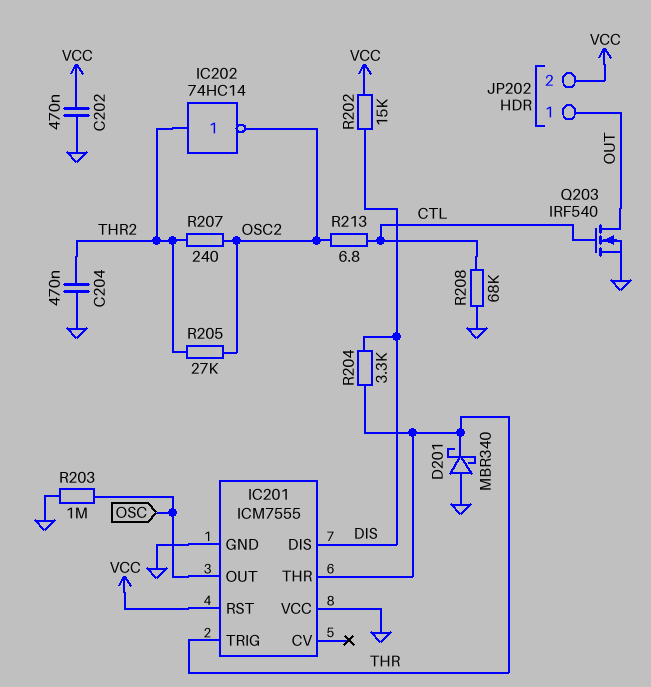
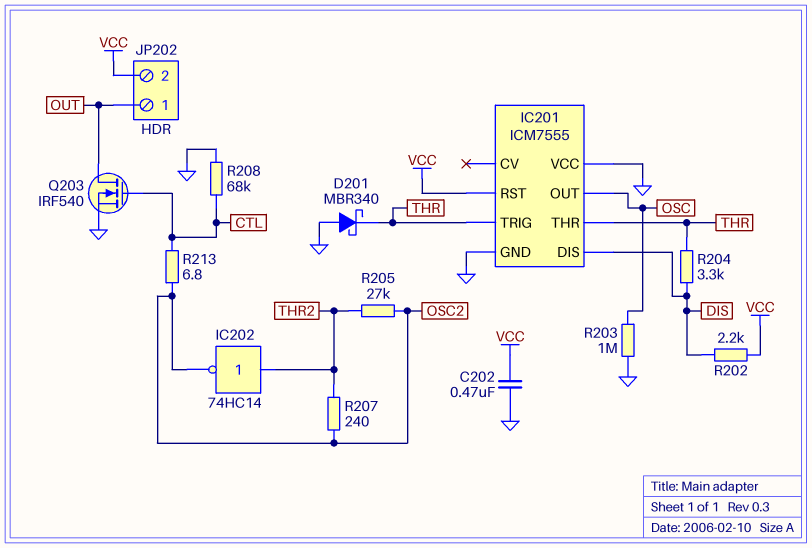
C204: 470nF (GND, THR2) -> none
R202: 15k (DIS, VCC) -> 2.2k (DIS, VCC)

